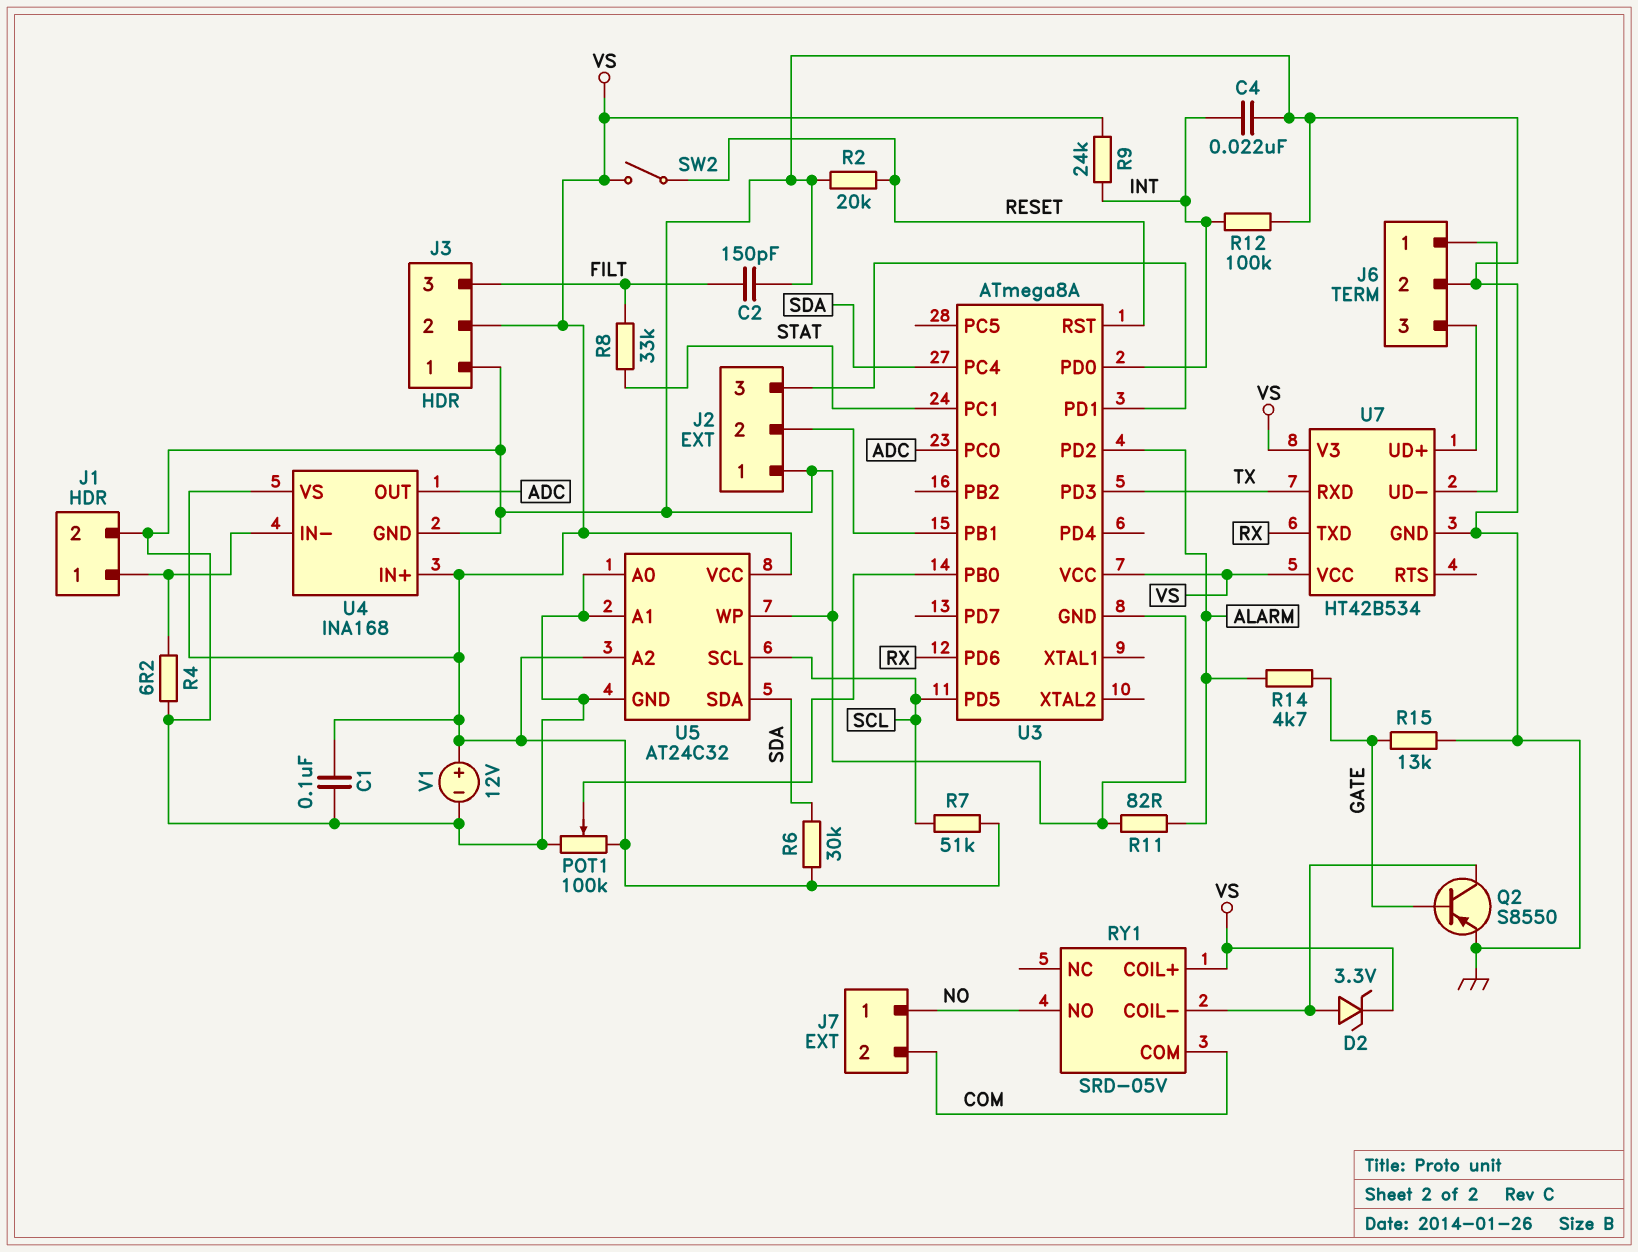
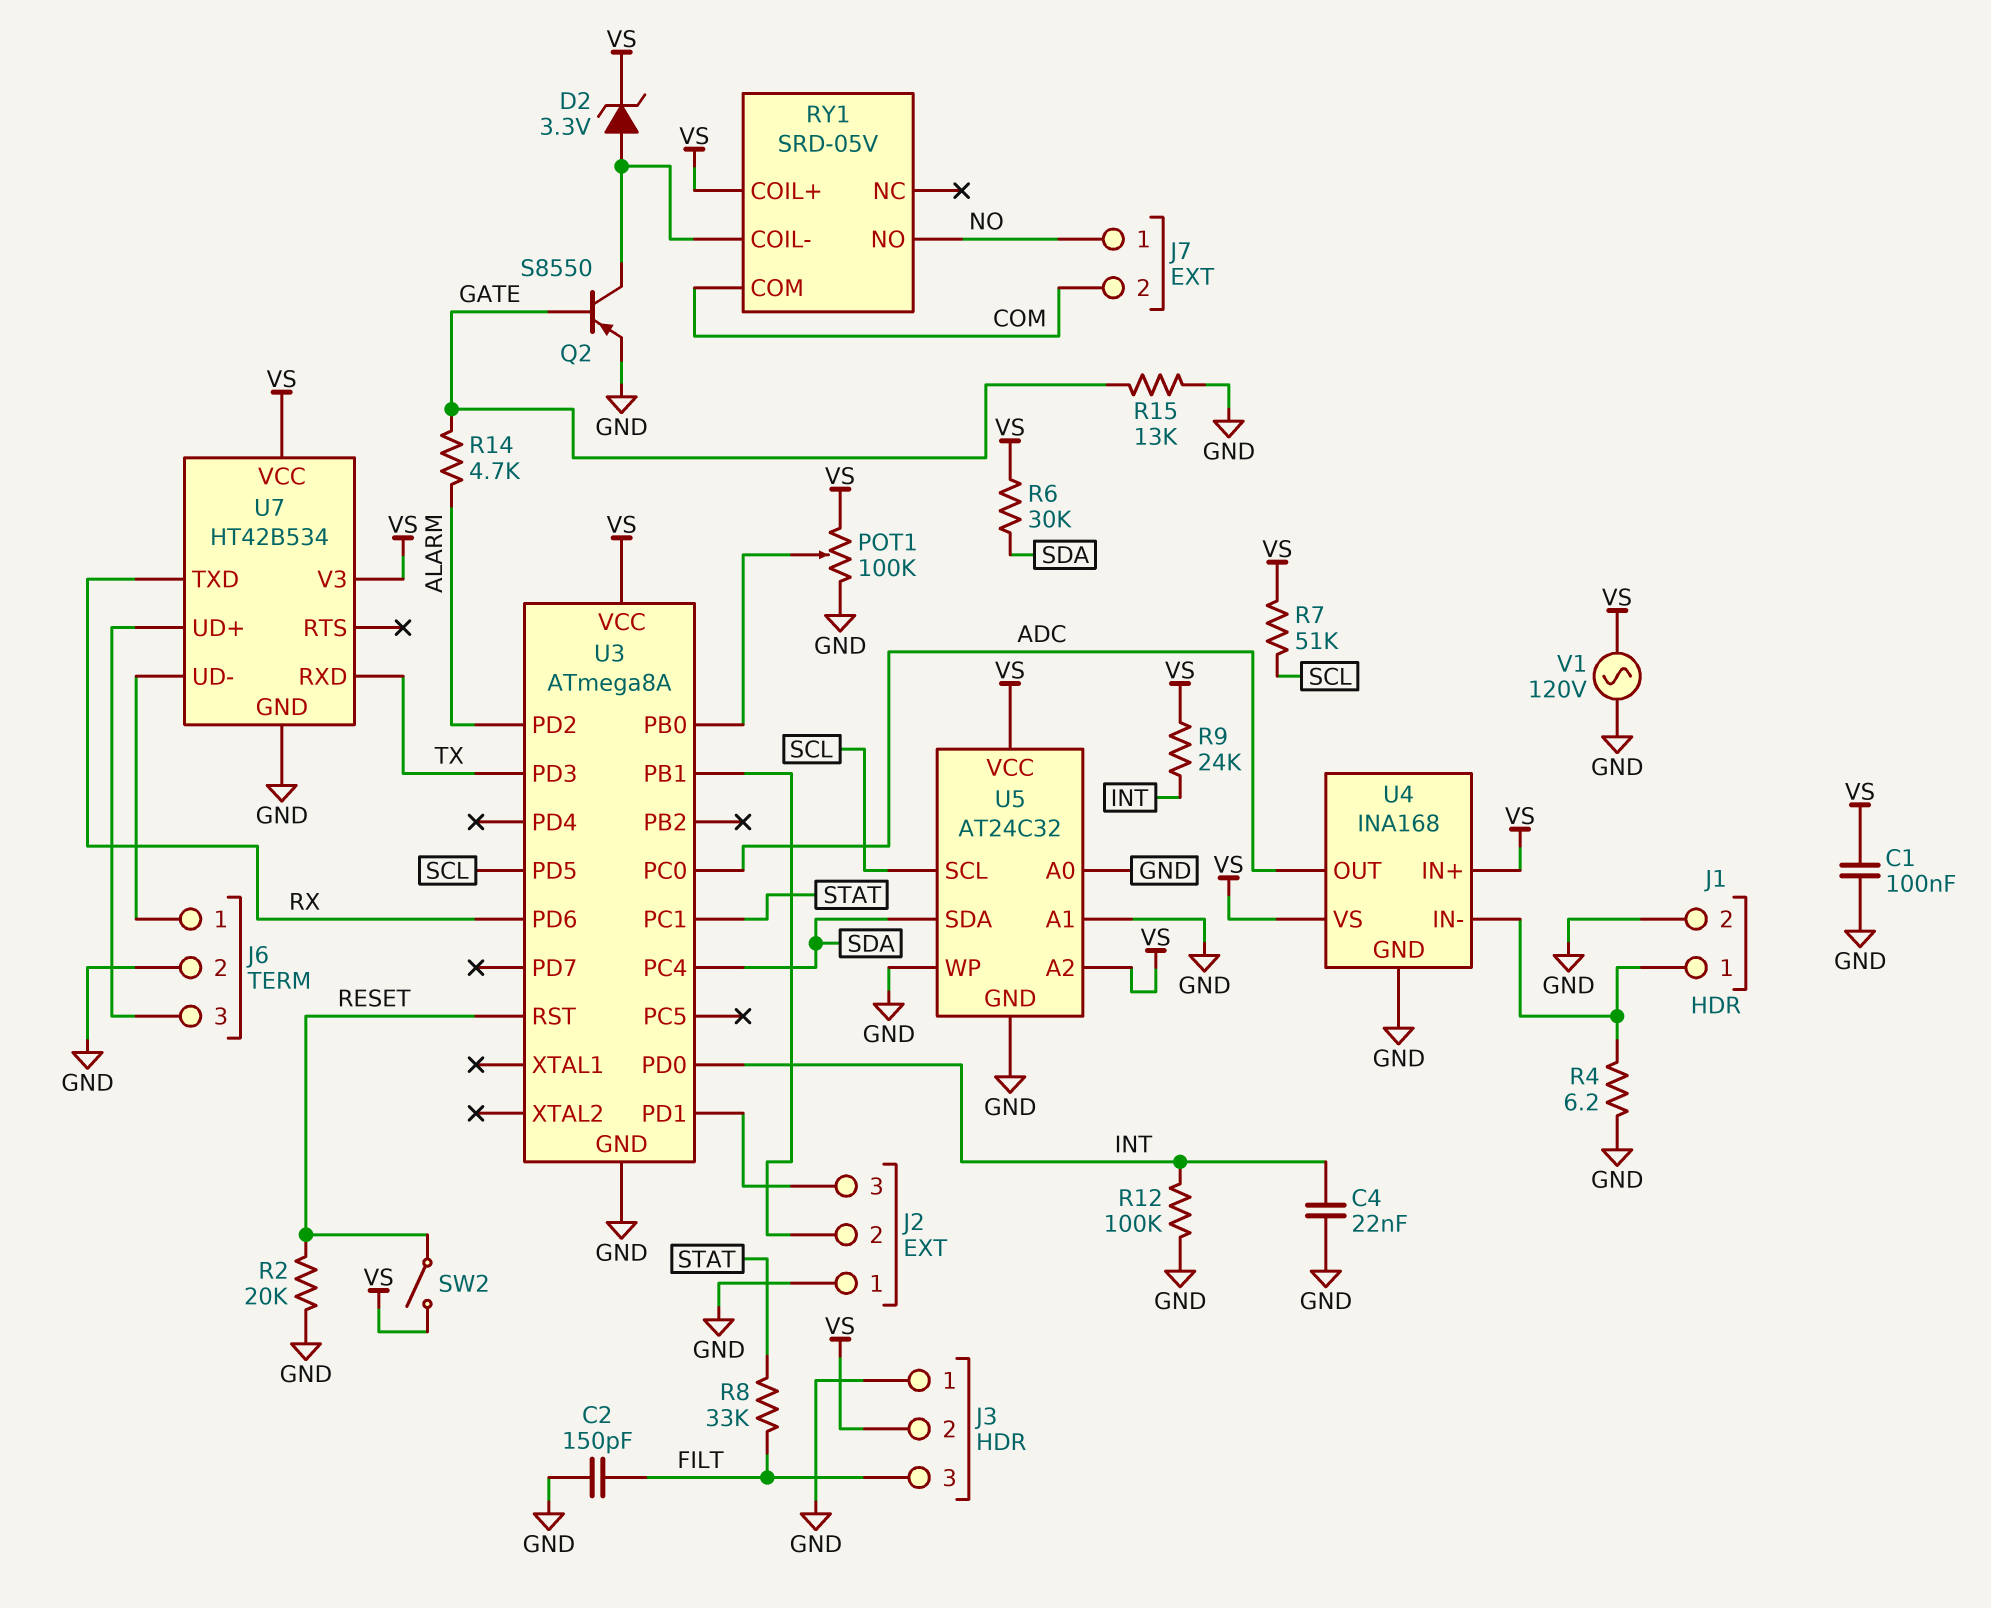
R11: 82 (ALARM, GND) -> none
V1: 12V (plus VS, minus GND) -> AC 120V (GND, VS)

